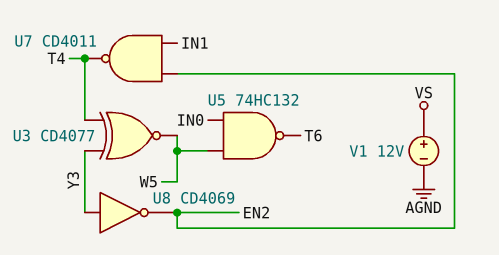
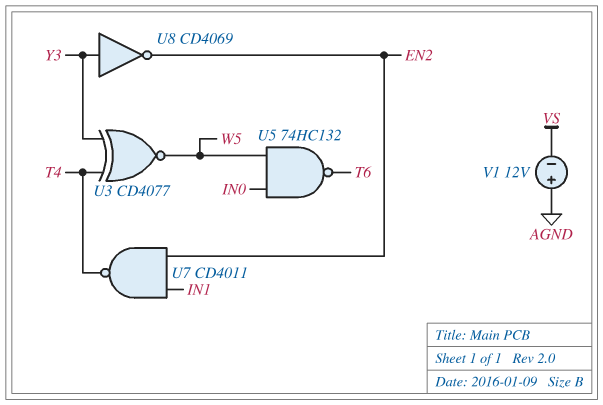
V1: 12V (plus VS, minus AGND) -> 12V (plus AGND, minus VS)

